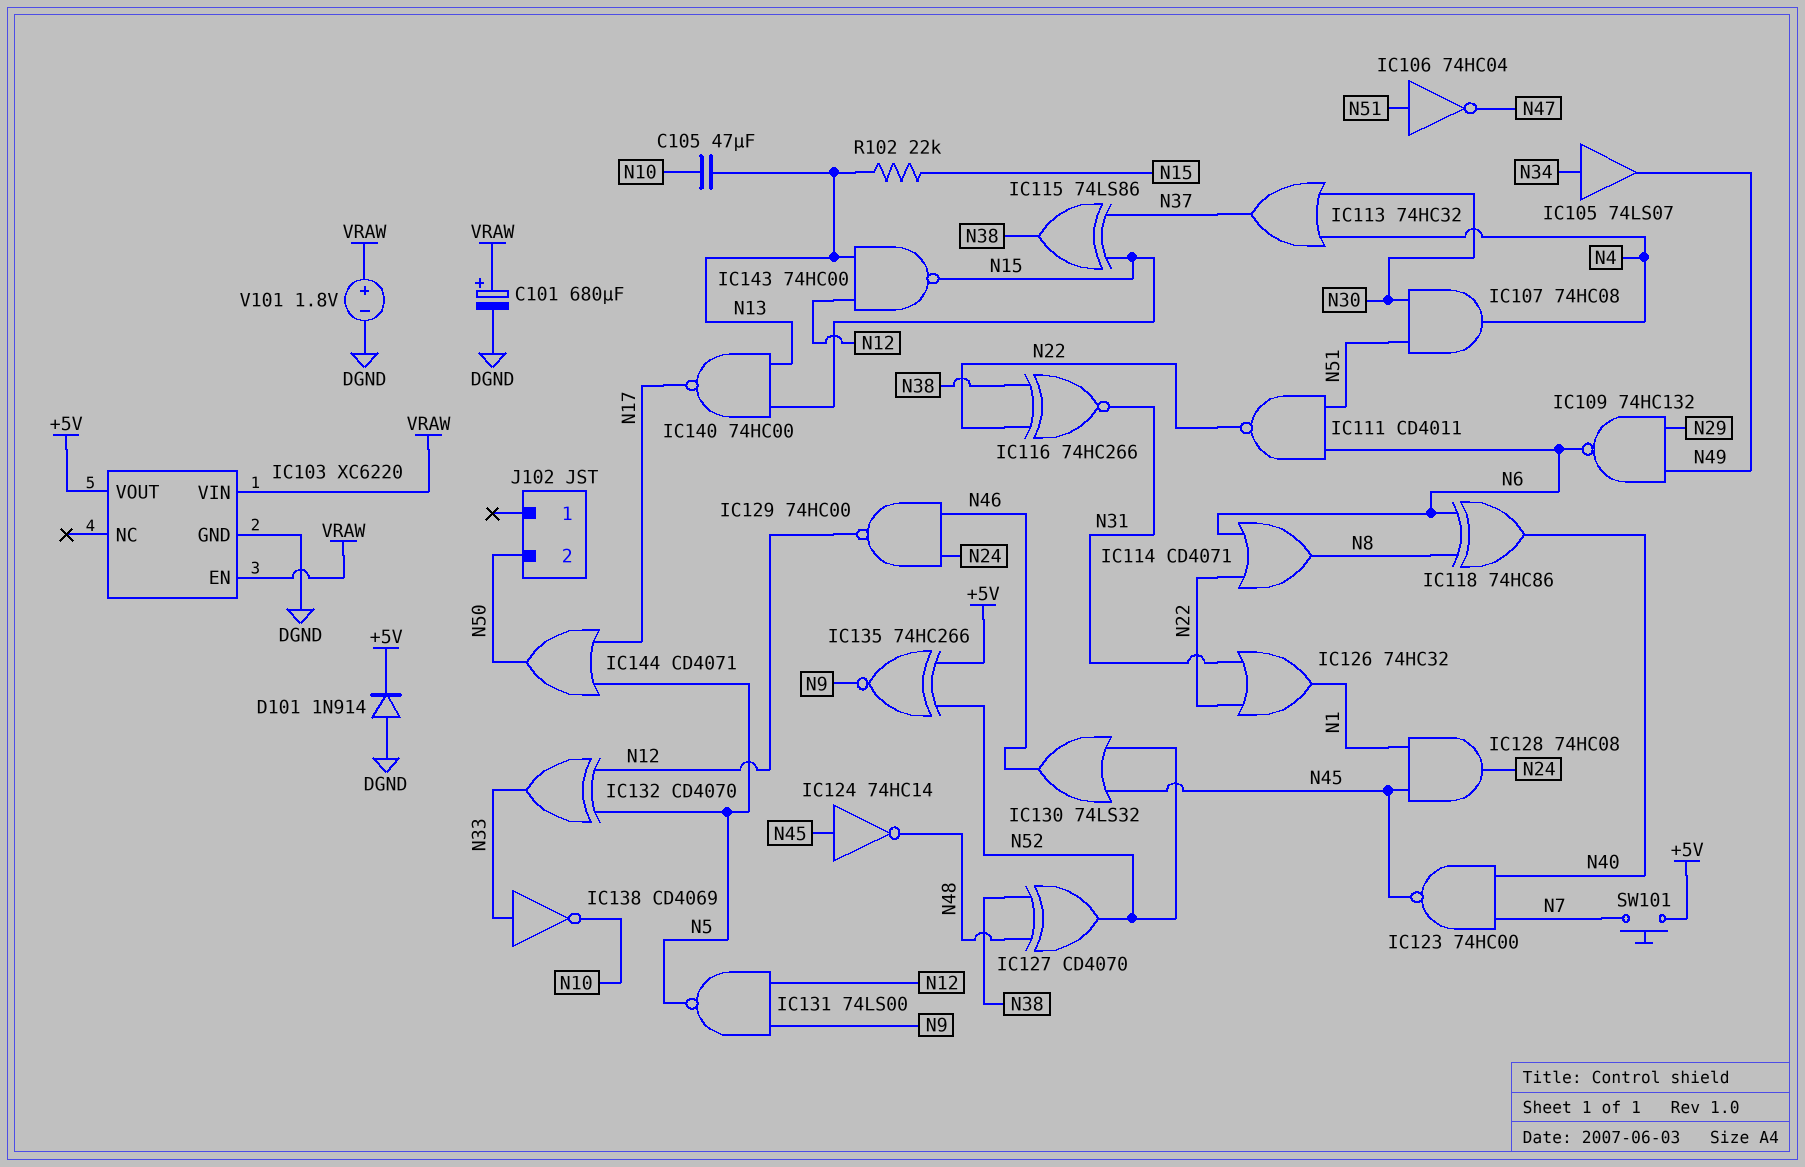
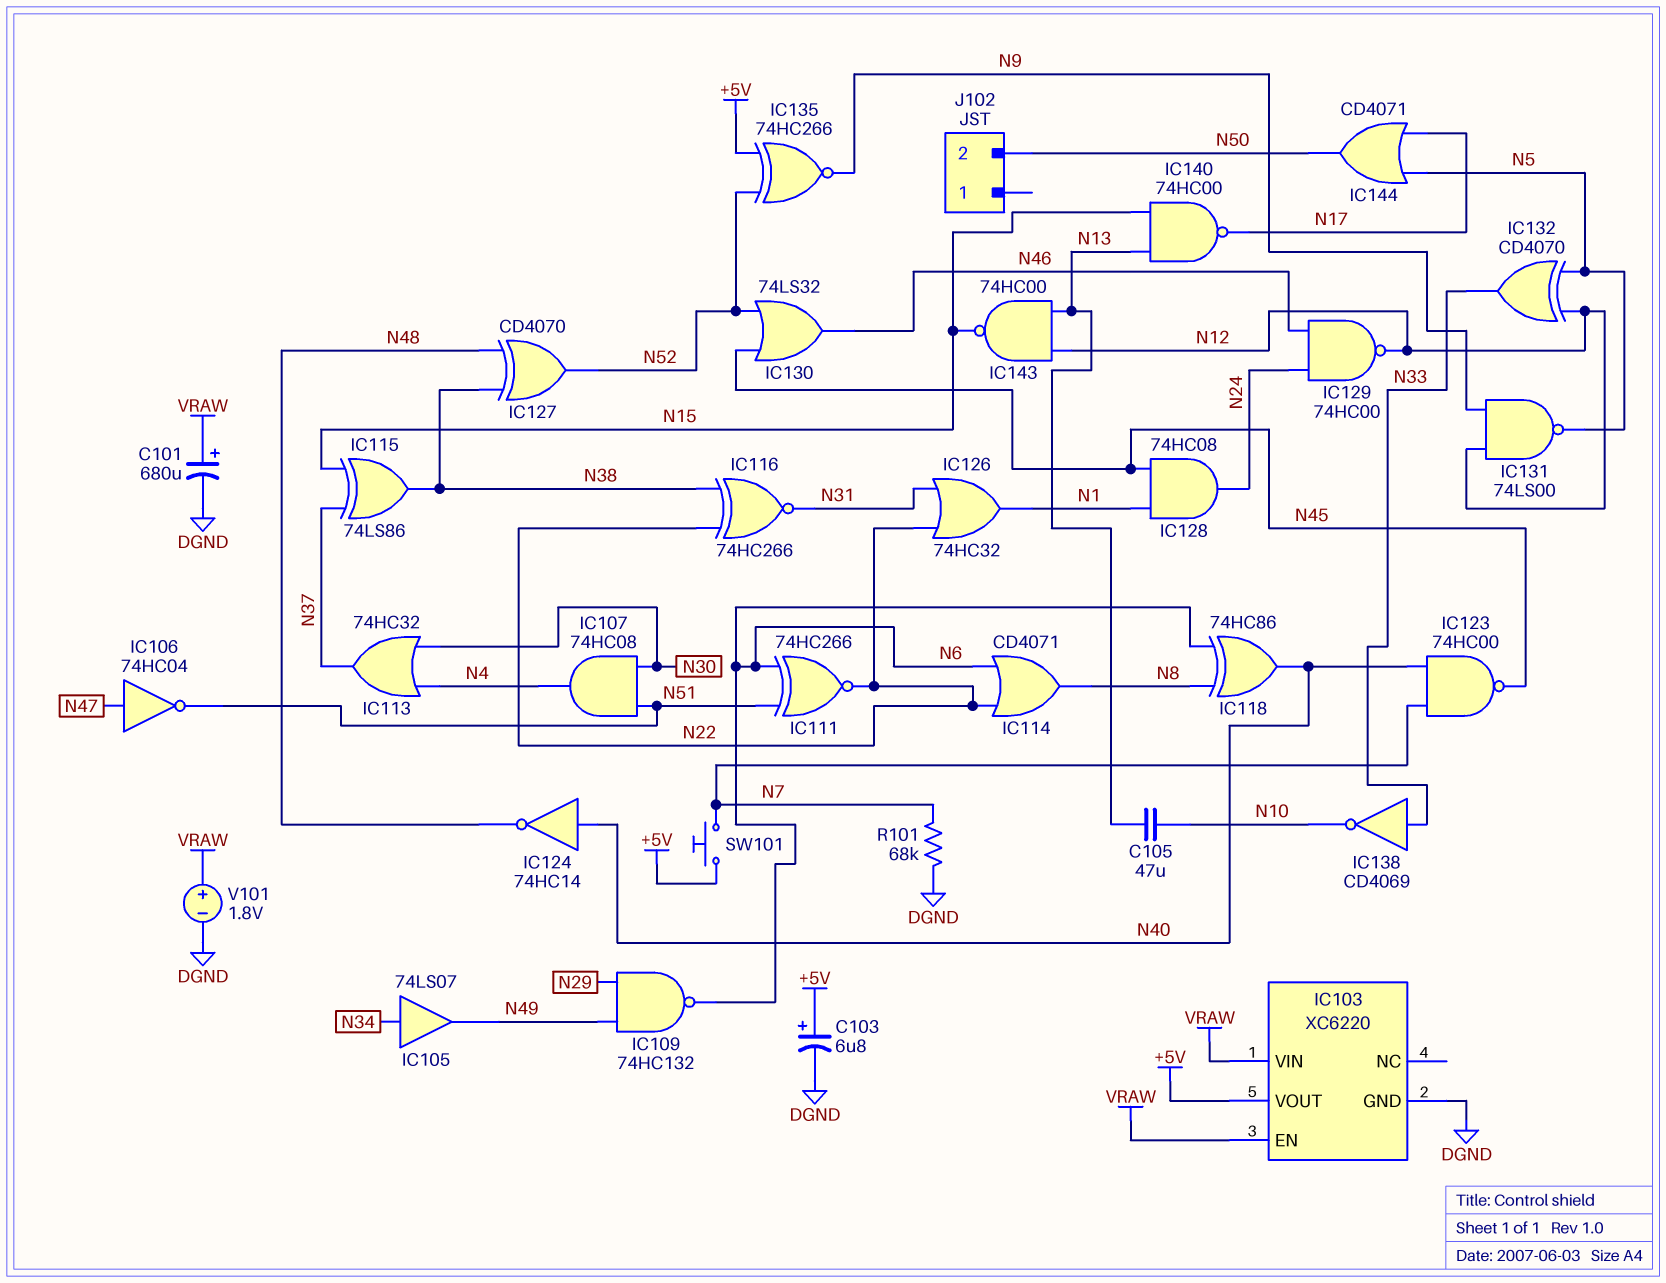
C103: none -> 6.8uF (plus +5V, minus DGND)
D101: diode 1N914 (A DGND, K +5V) -> none
IC106: NOT 74HC04 (in N51, out N47) -> NOT 74HC04 (in N47, out N51)
IC111: NAND CD4011 (in N6, in N51, out N22) -> XNOR 74HC266 (in N6, in N51, out N22)
IC124: NOT 74HC14 (in N45, out N48) -> NOT 74HC14 (in N40, out N48)
R101: none -> 68k (DGND, N7)
R102: 22k (N13, N15) -> none

